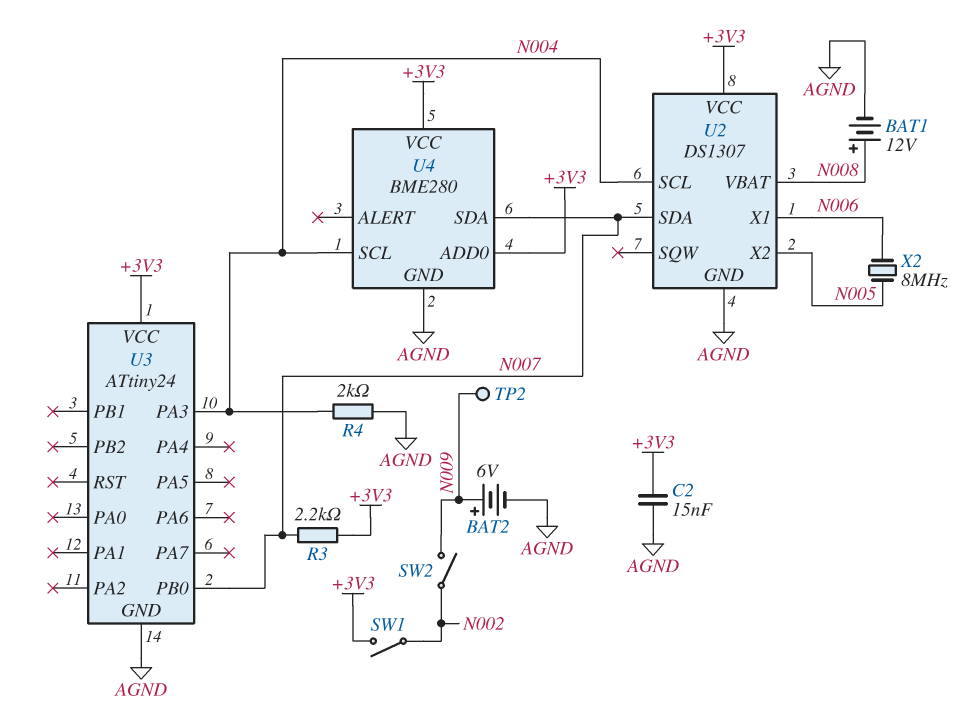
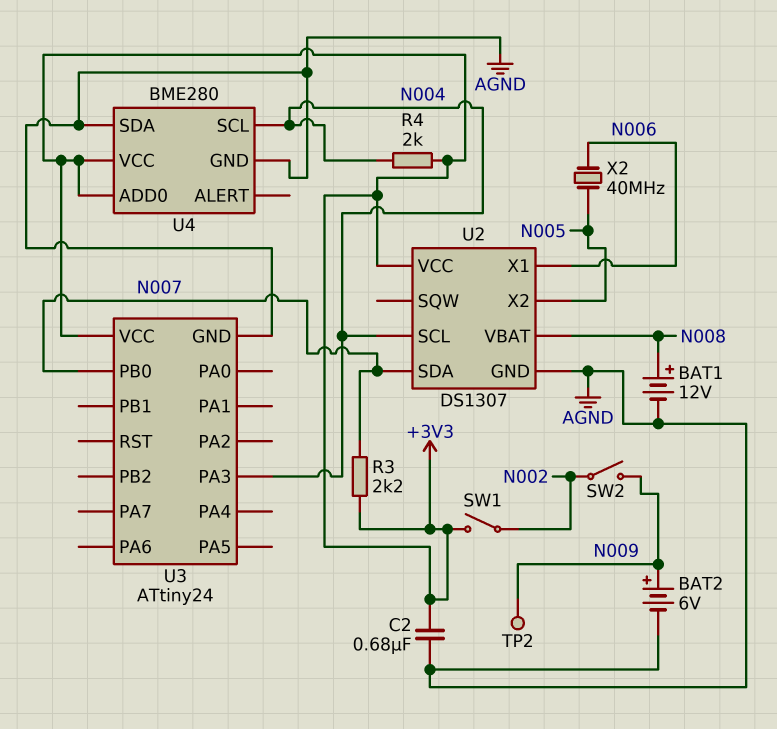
C2: 15nF (+3V3, AGND) -> 680nF (+3V3, AGND)
R4: 2k (AGND, N004) -> 2k (+3V3, N004)
U4 pin SDA: N007 -> AGND
X2: 8MHz (N005, N006) -> 40MHz (N005, N006)

